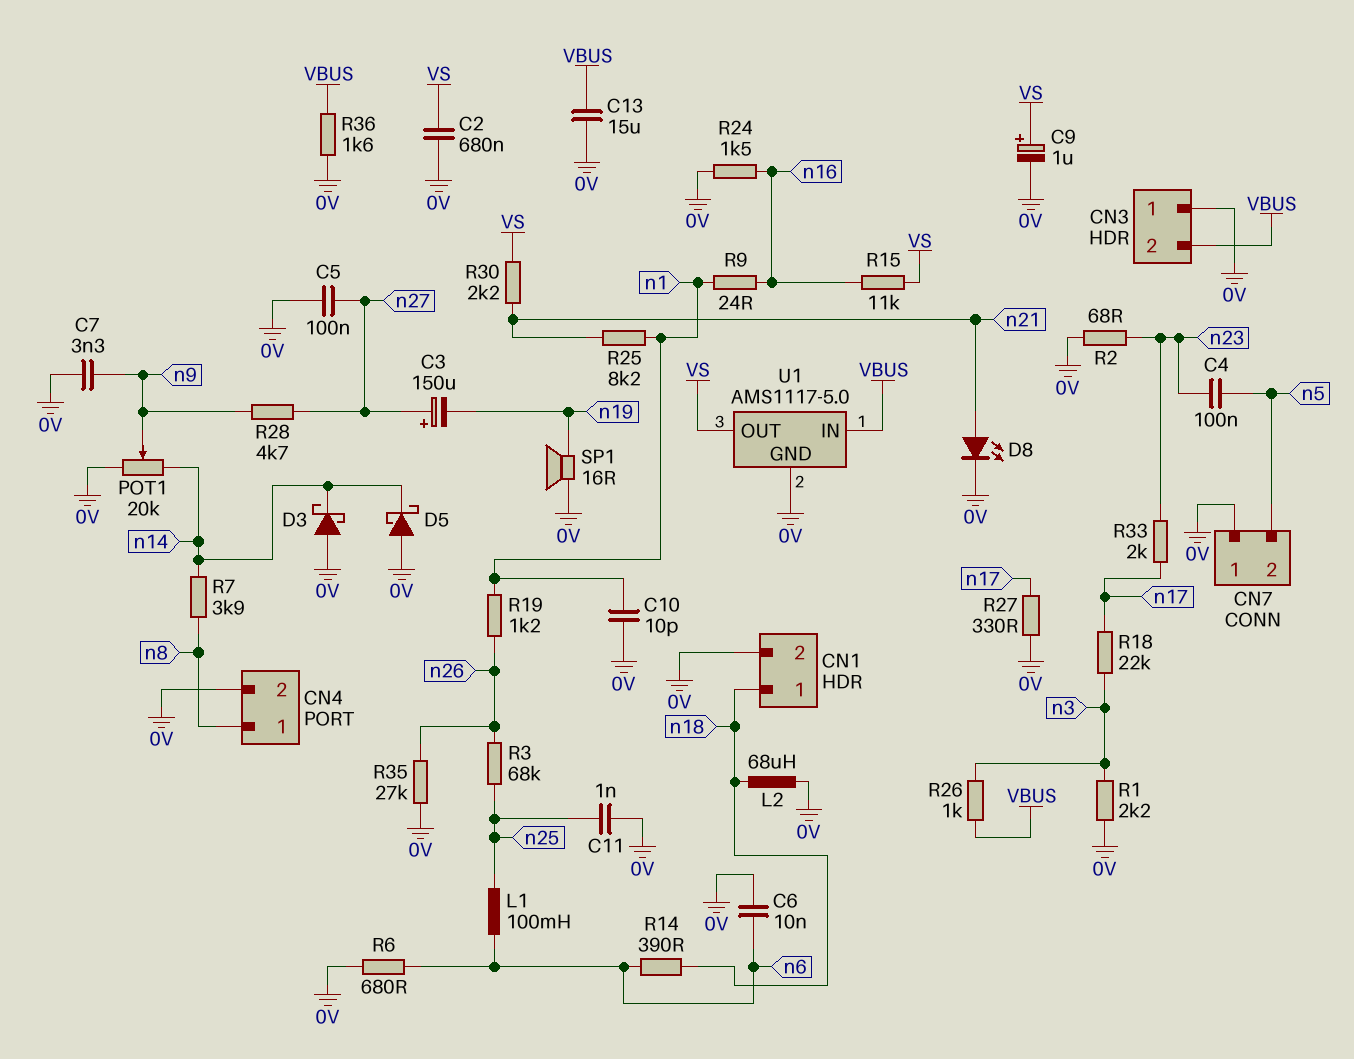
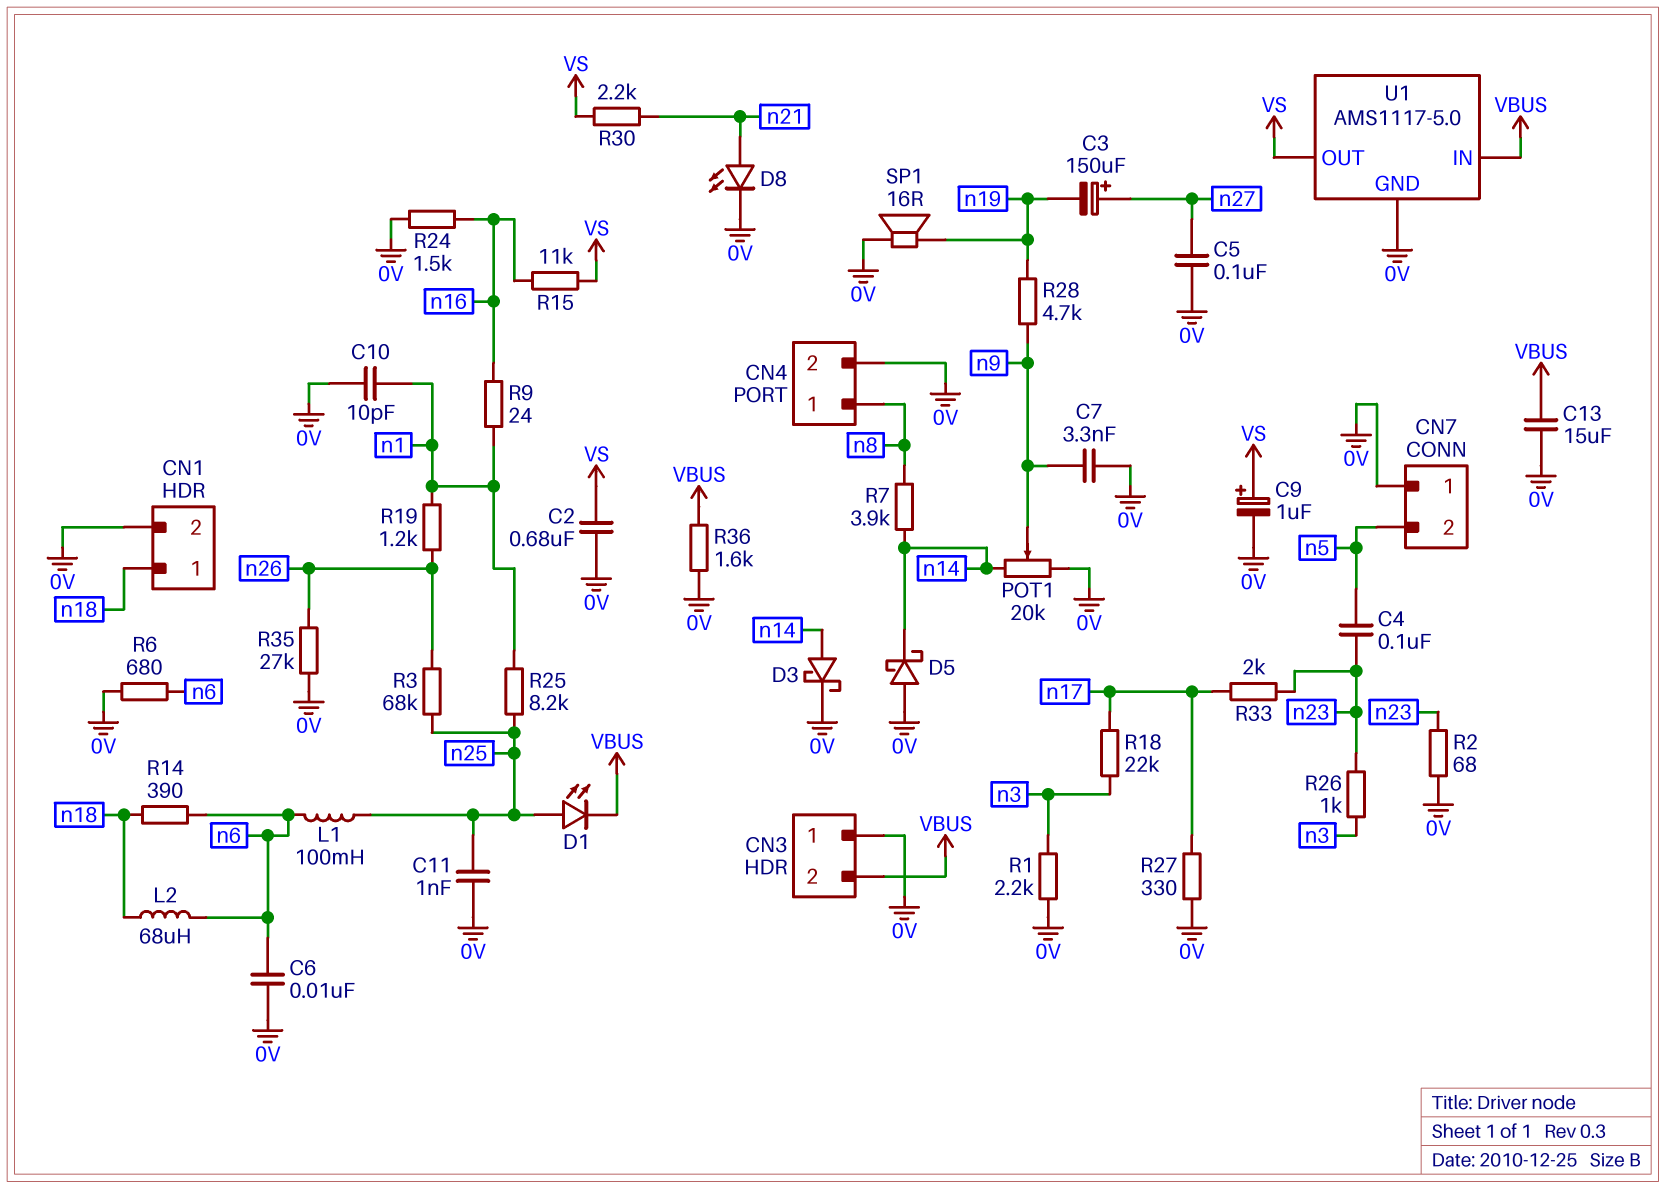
D1: none -> LED (A n25, K VBUS)
D3: schottky (A 0V, K n14) -> schottky (A n14, K 0V)
L2: 68uH (0V, n18) -> 68uH (n6, n18)
R25: 8.2k (n1, n21) -> 8.2k (n1, n25)
R26: 1k (VBUS, n3) -> 1k (n3, n23)
R28: 4.7k (n9, n27) -> 4.7k (n9, n19)

